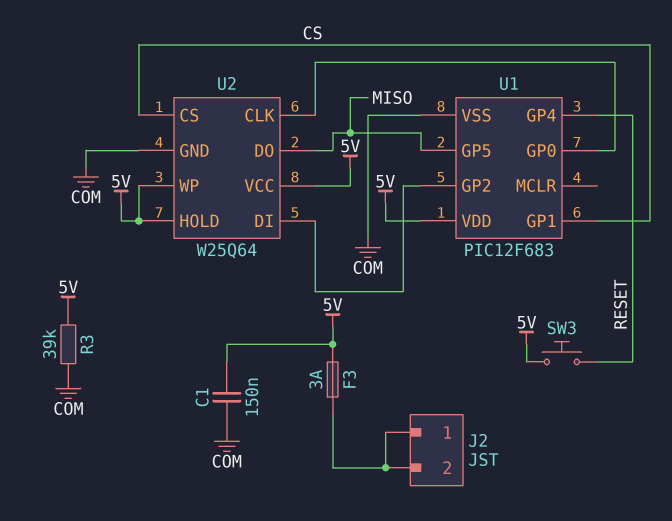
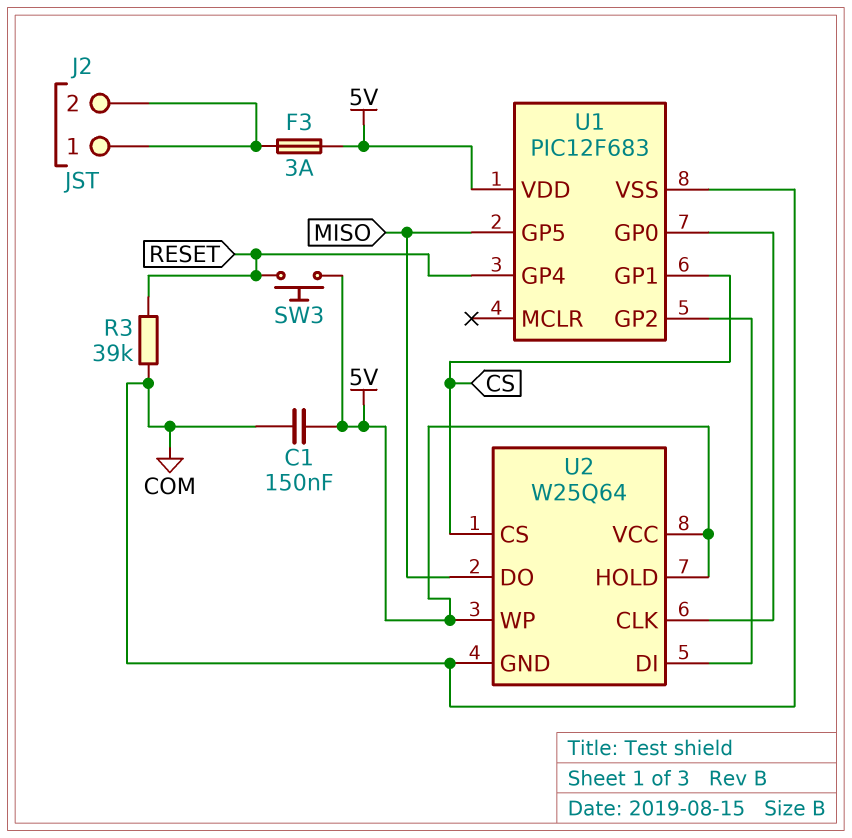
R3: 39k (5V, COM) -> 39k (COM, RESET)

